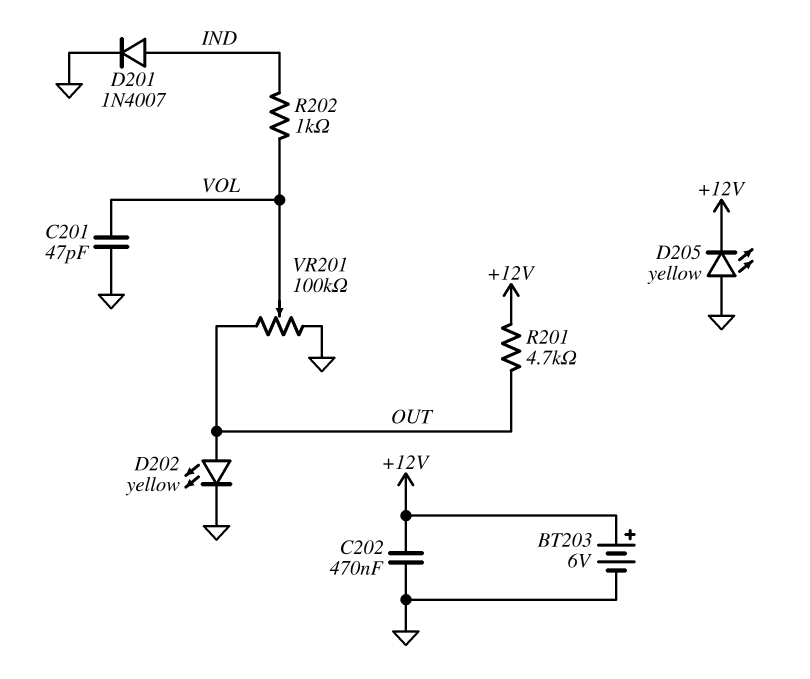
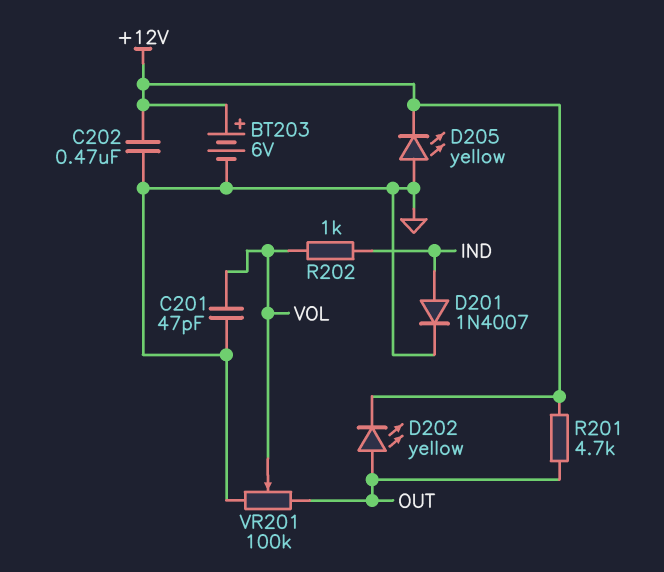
D202: LED yellow (A OUT, K GND) -> LED yellow (A OUT, K +12V)

